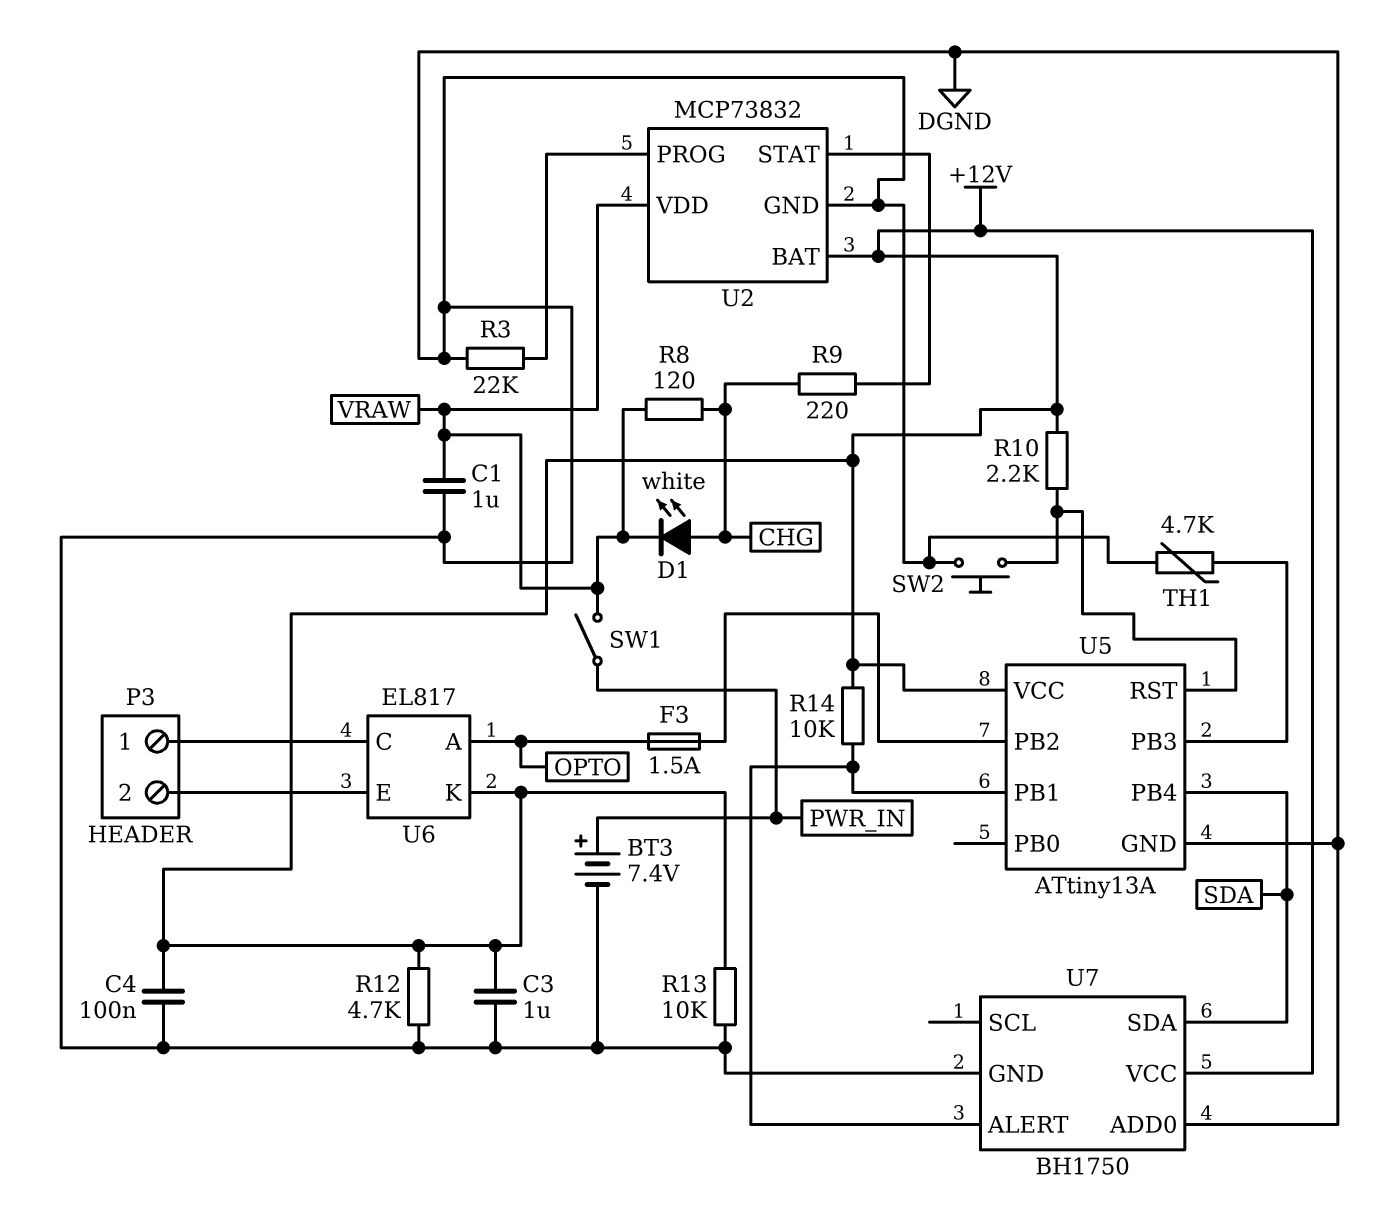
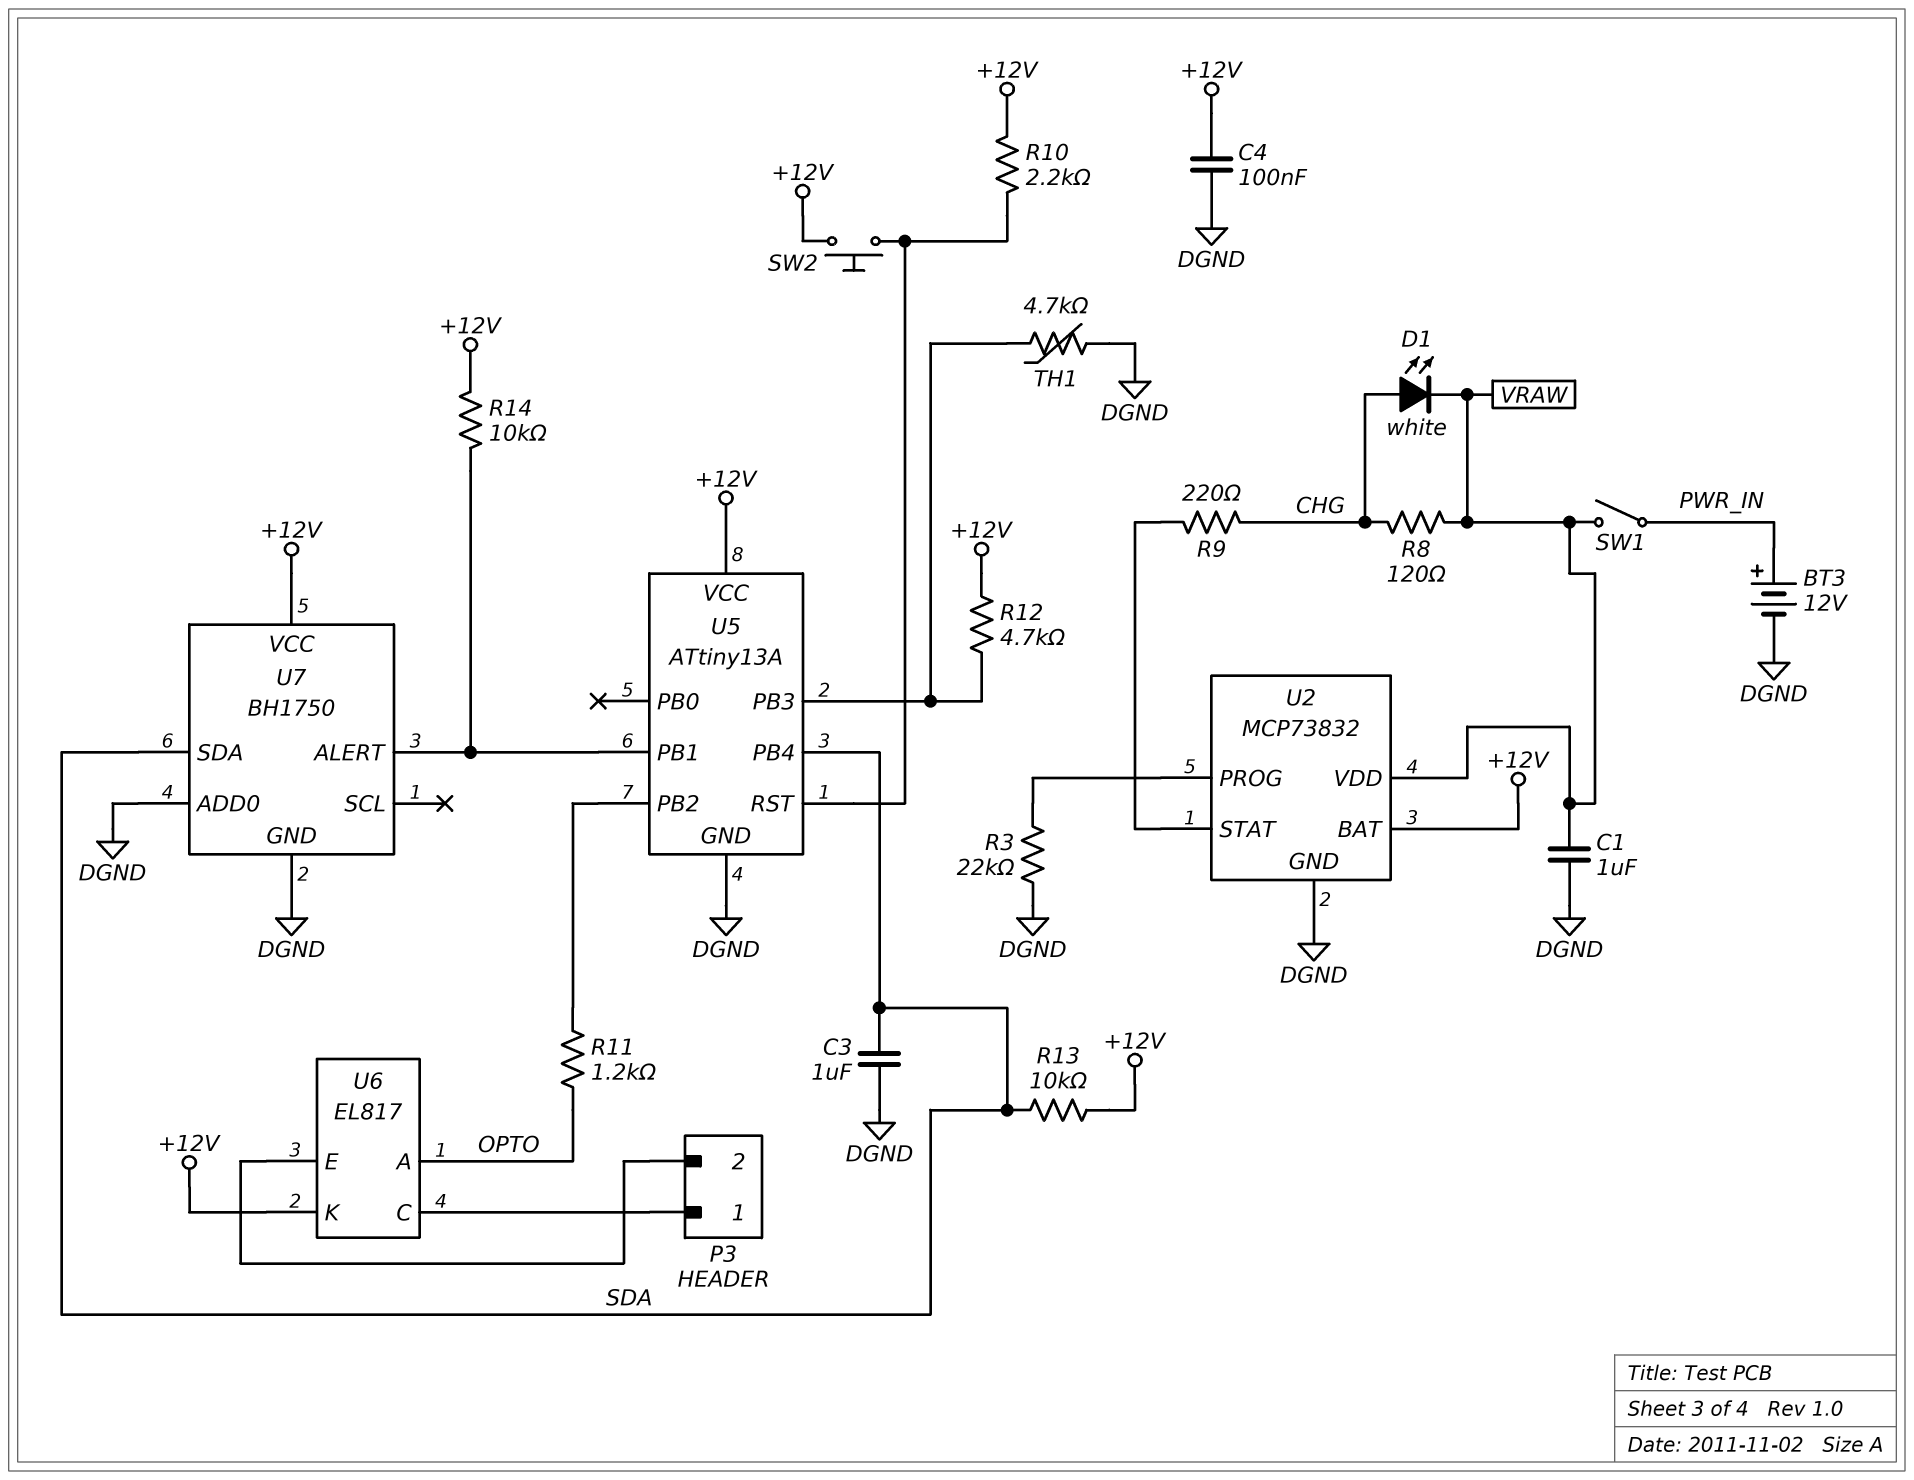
BT3: 7.4V (plus PWR_IN, minus DGND) -> 12V (plus PWR_IN, minus DGND)
C3: 1uF (+12V, DGND) -> 1uF (DGND, SDA)
F3: 1.5A (OPTO, U5/PB2) -> none
R11: none -> 1.2k (OPTO, U5/PB2)
R12: 4.7k (+12V, DGND) -> 4.7k (+12V, U5/PB3)
R13: 10k (+12V, DGND) -> 10k (+12V, SDA)
SW2: button (DGND, U5/RST) -> button (+12V, U5/RST)

